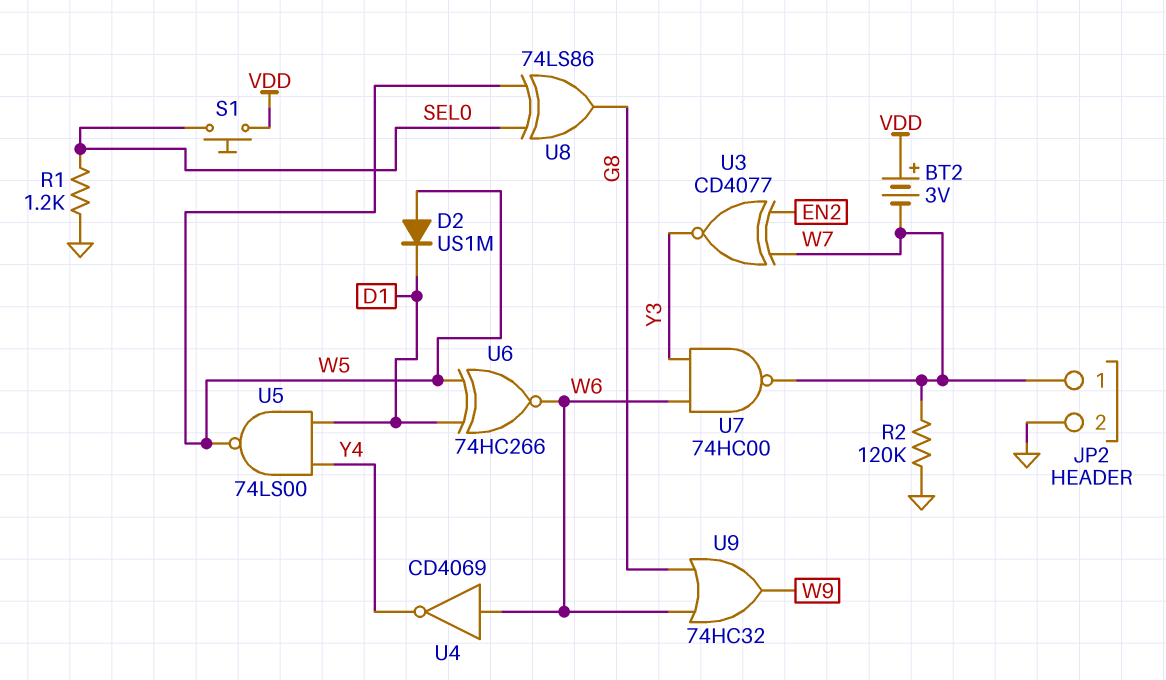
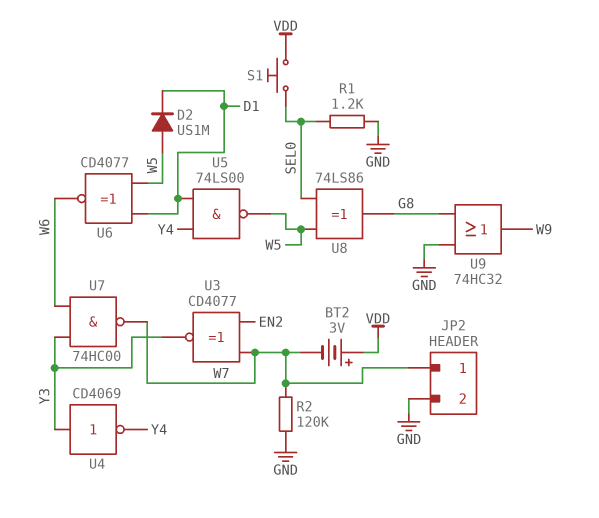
U4: NOT CD4069 (in W6, out Y4) -> NOT CD4069 (in Y3, out Y4)
U6: XNOR 74HC266 (in D1, in W5, out W6) -> XNOR CD4077 (in D1, in W5, out W6)
U9: OR 74HC32 (in G8, in W6, out W9) -> OR 74HC32 (in G8, in GND, out W9)

